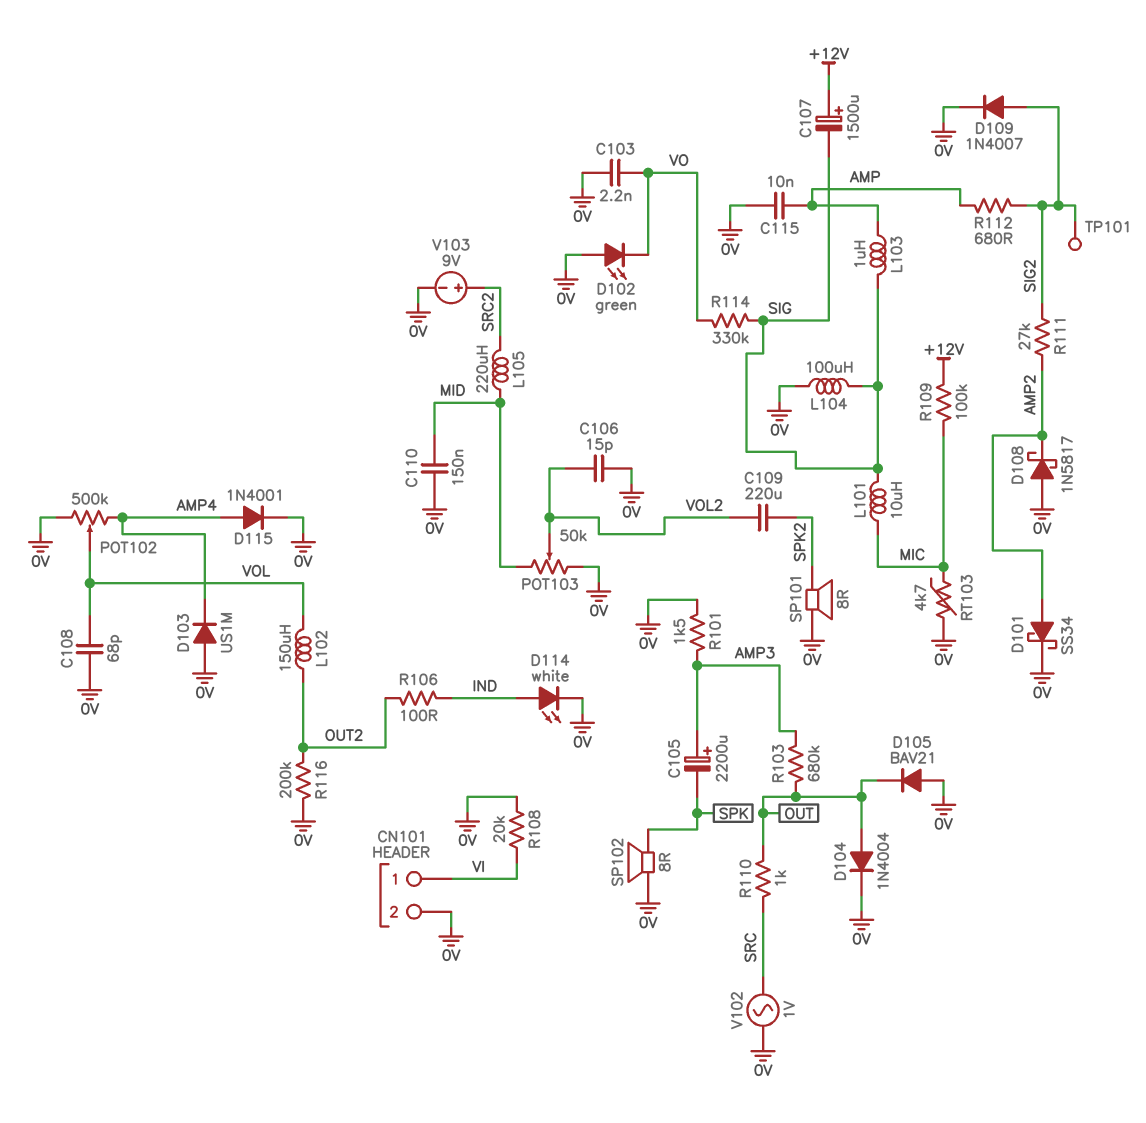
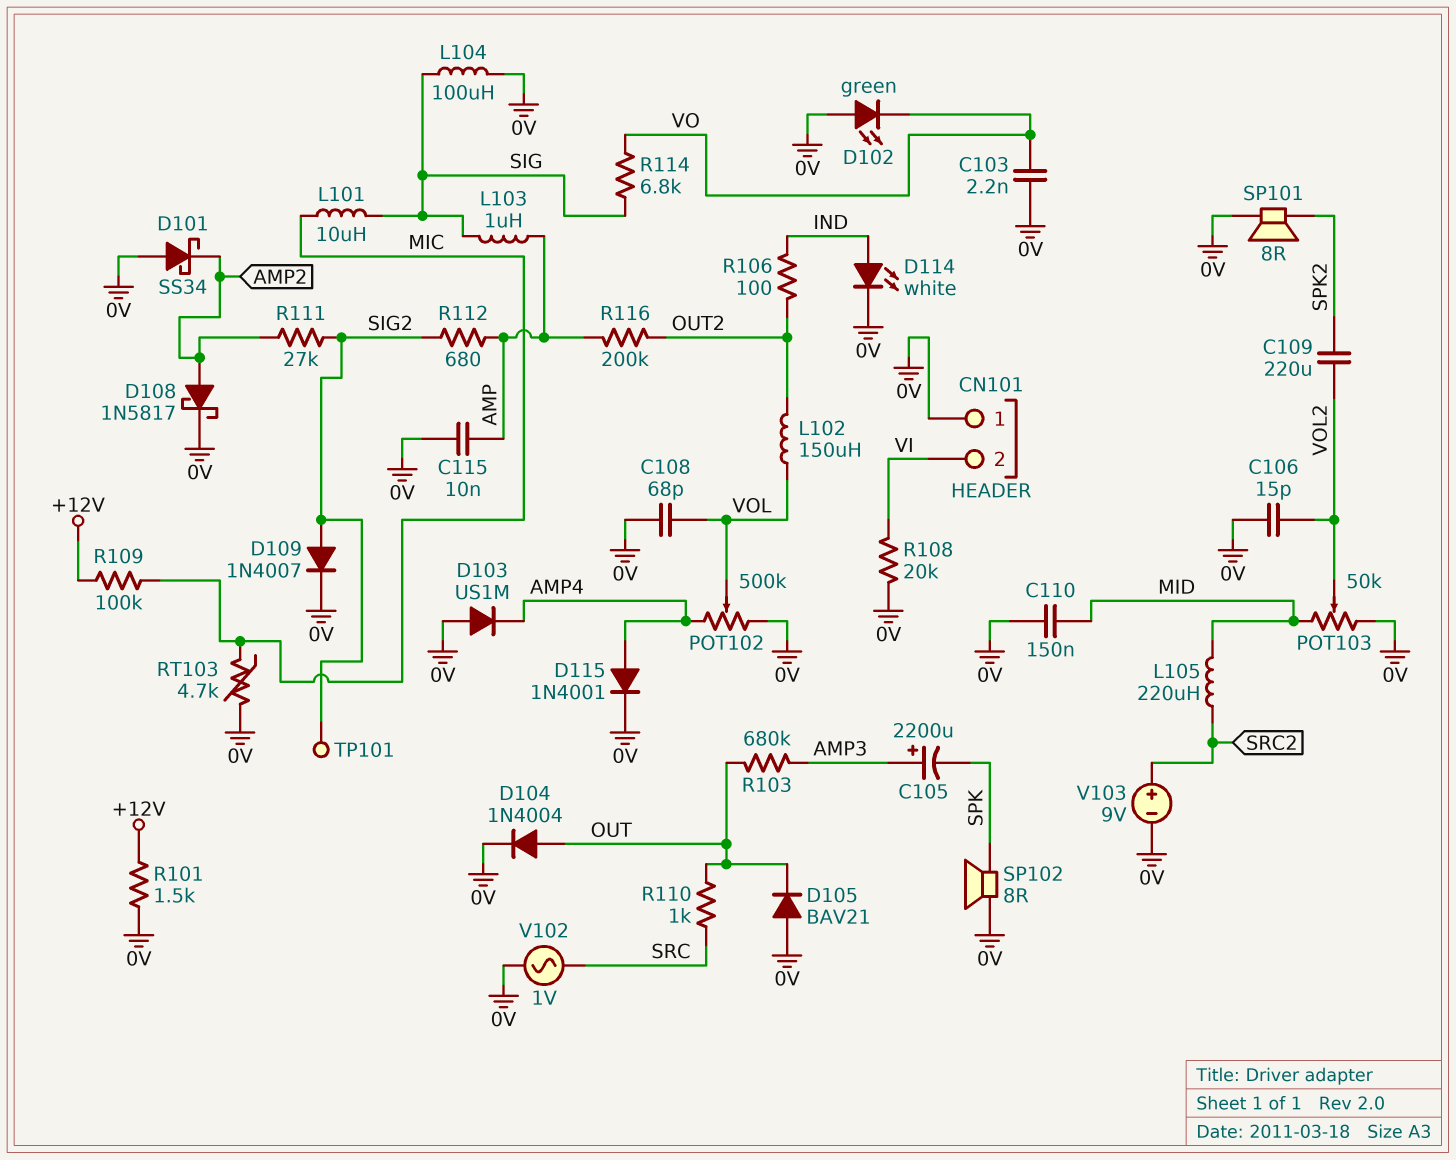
C107: 1500uF (plus +12V, minus SIG) -> none
CN101 pin 1: VI -> 0V
CN101 pin 2: 0V -> VI
D101: schottky SS34 (A AMP2, K 0V) -> schottky SS34 (A 0V, K AMP2)
D108: schottky 1N5817 (A 0V, K AMP2) -> schottky 1N5817 (A AMP2, K 0V)
R101: 1.5k (0V, AMP3) -> 1.5k (+12V, 0V)
R114: 330k (SIG, VO) -> 6.8k (SIG, VO)
R116: 200k (0V, OUT2) -> 200k (AMP, OUT2)

